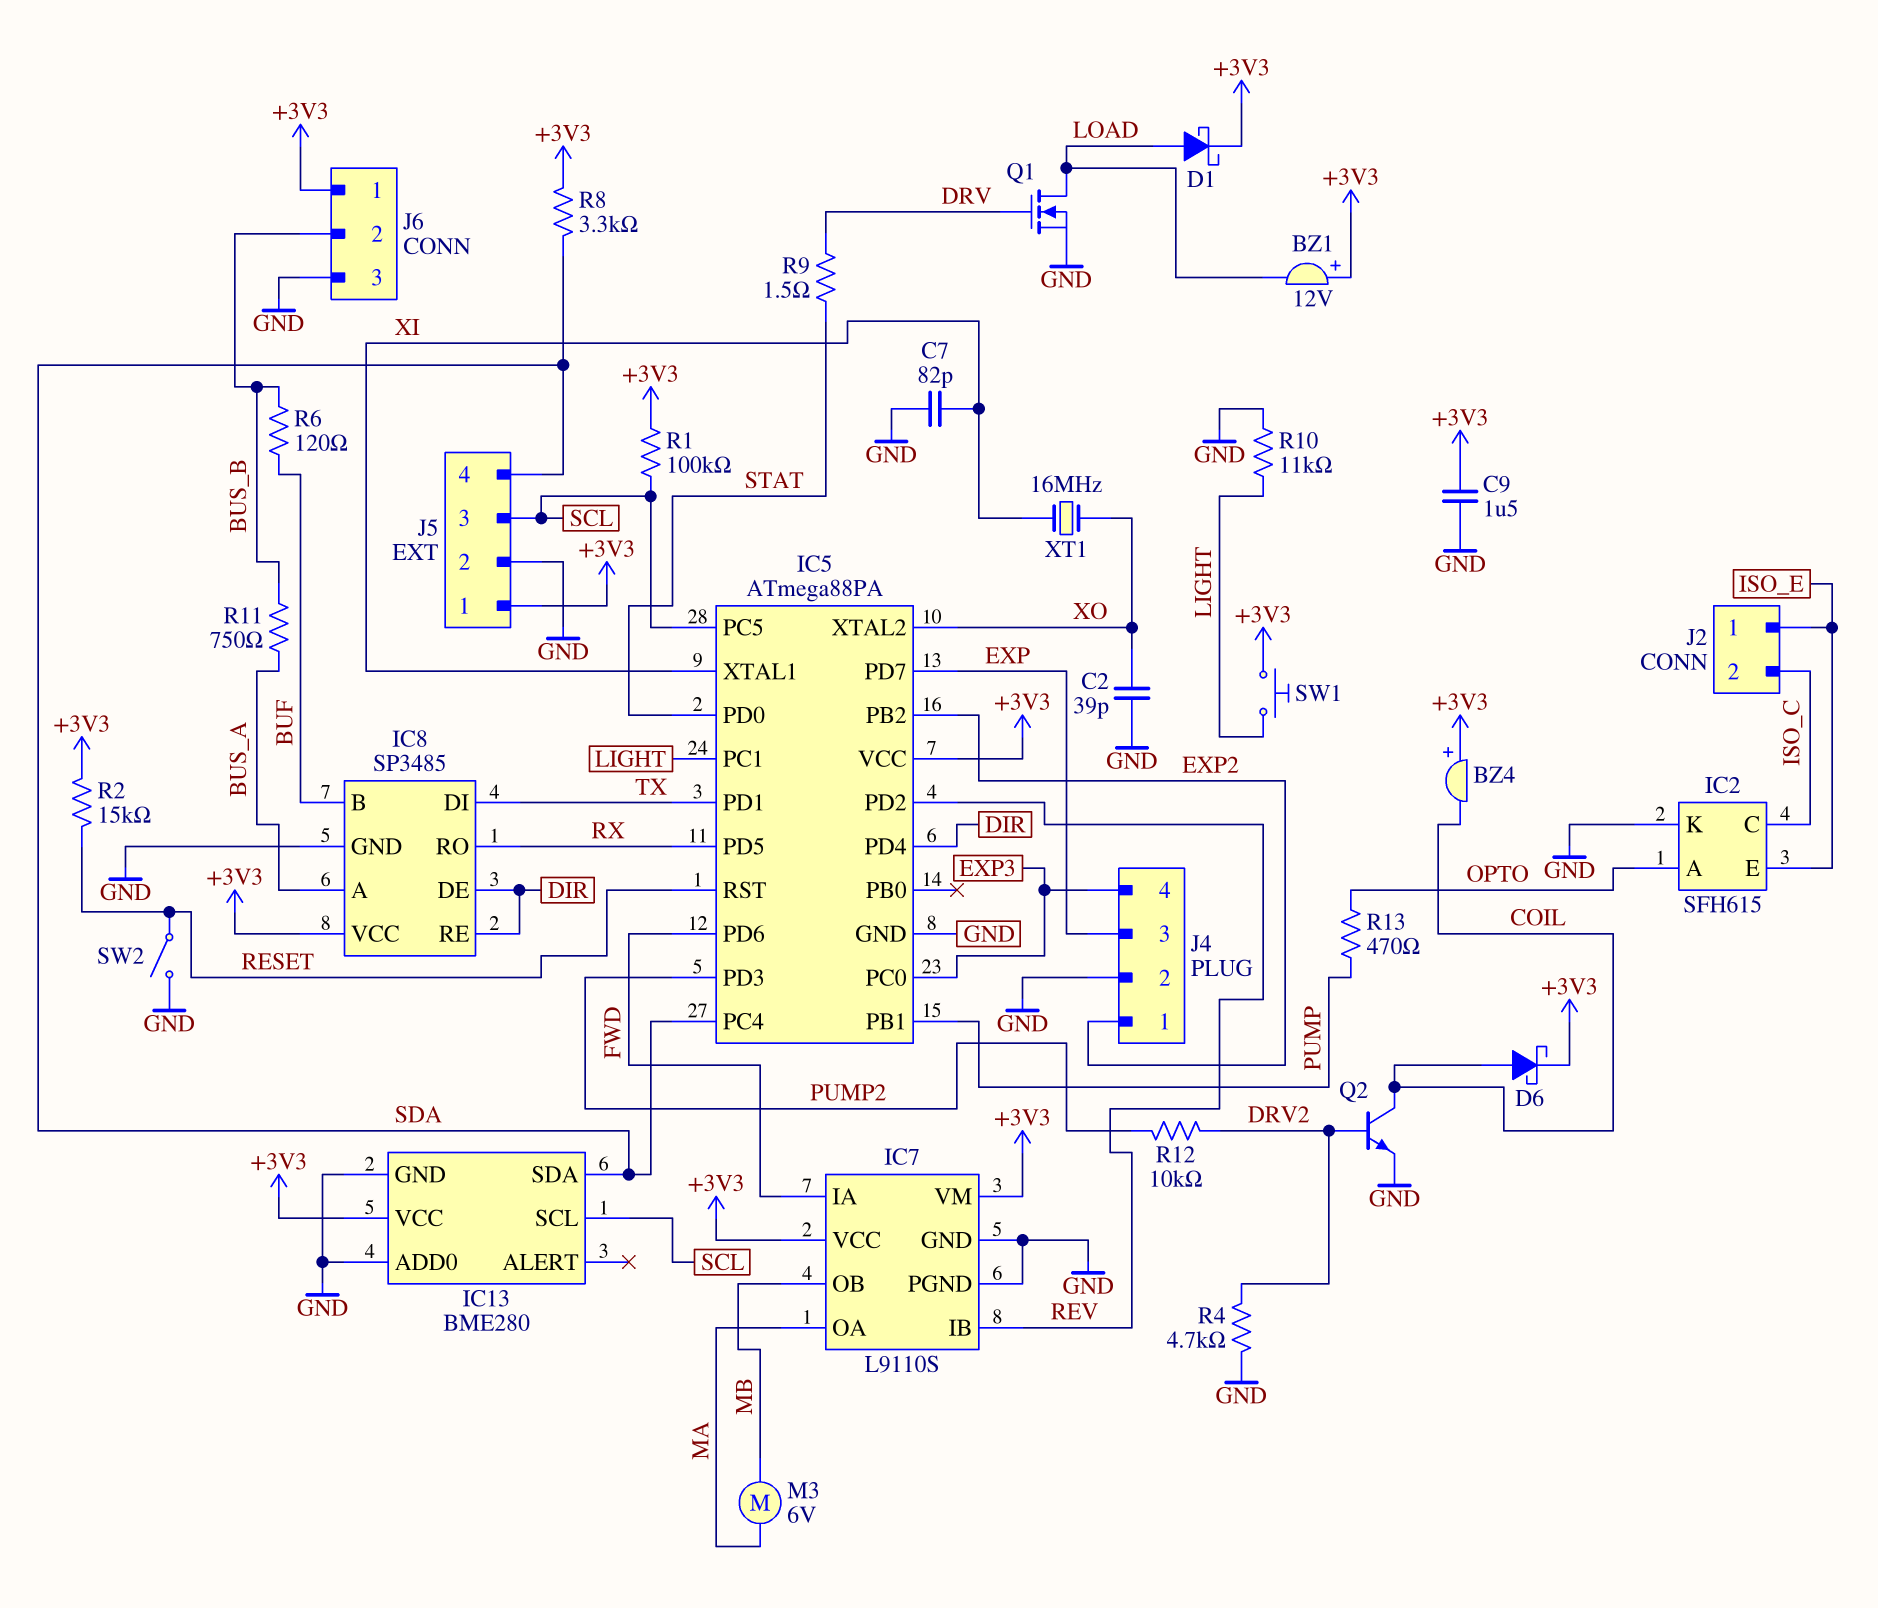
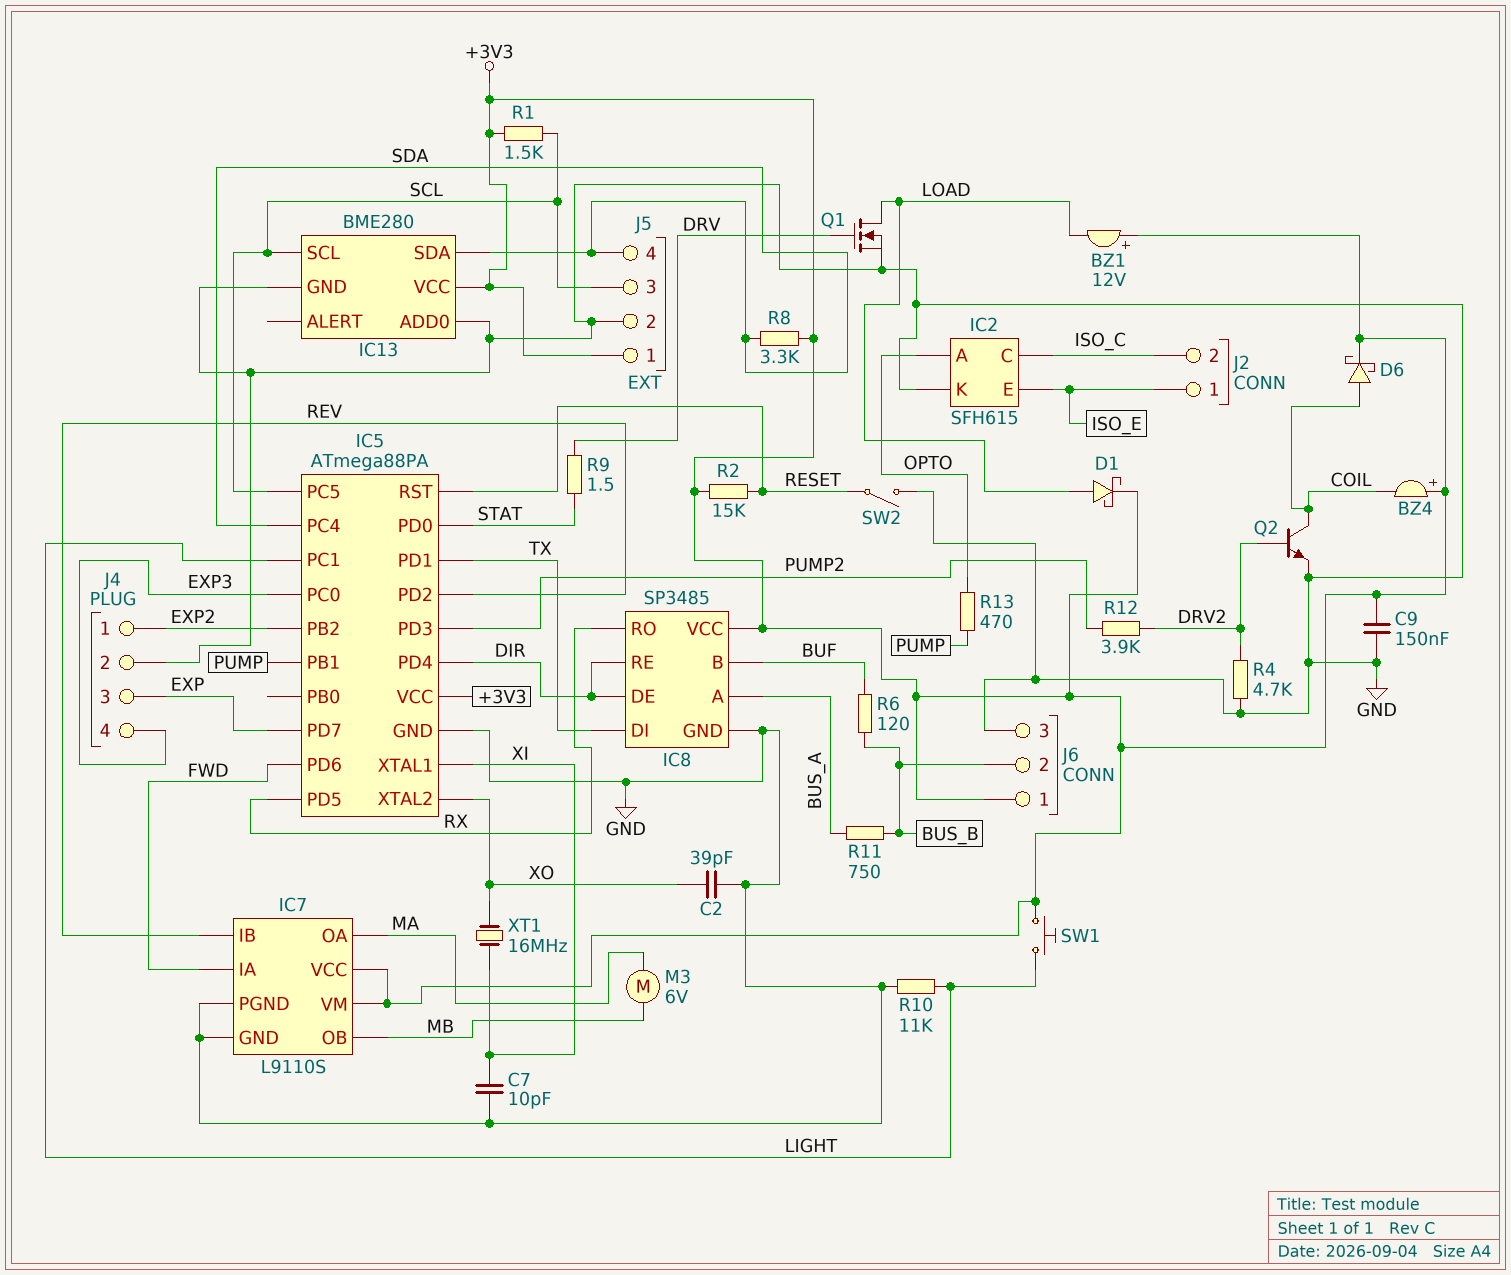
C7: 82pF (GND, XI) -> 10pF (GND, XI)
C9: 1.5uF (+3V3, GND) -> 150nF (+3V3, GND)
R1: 100k (+3V3, SCL) -> 1.5k (+3V3, SCL)
R12: 10k (DRV2, PUMP2) -> 3.9k (DRV2, PUMP2)

